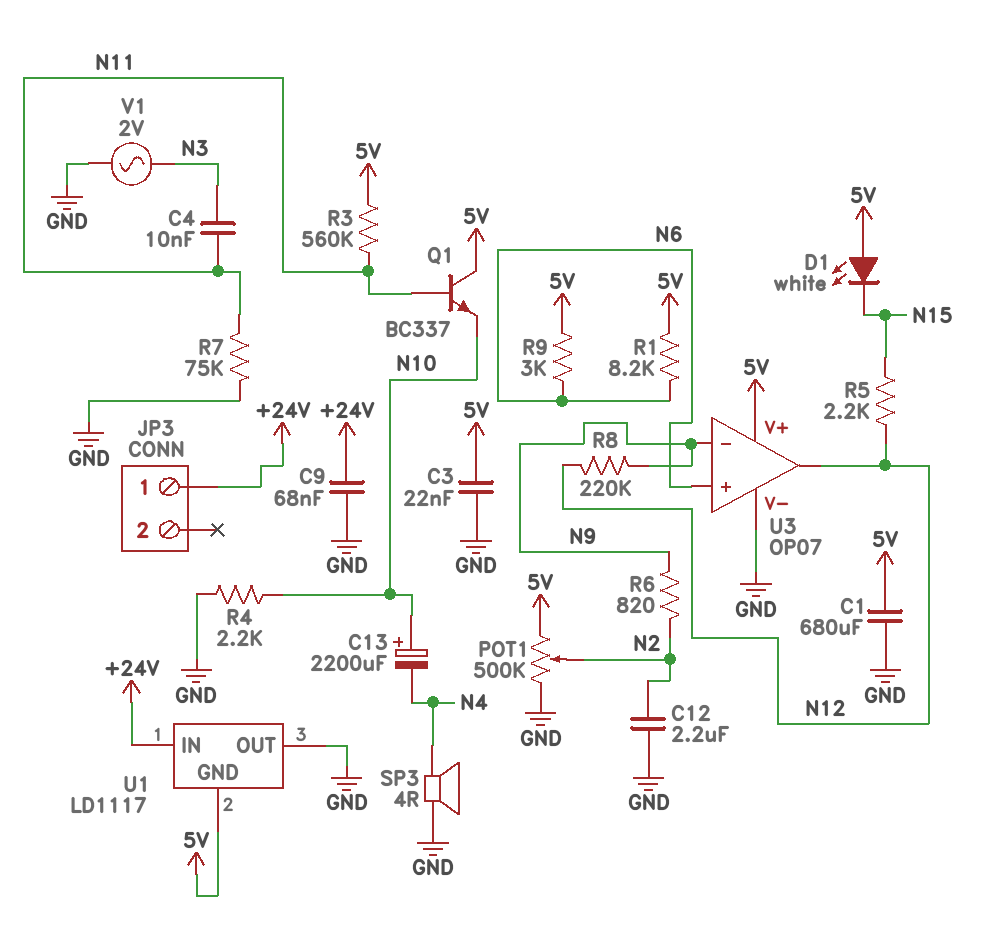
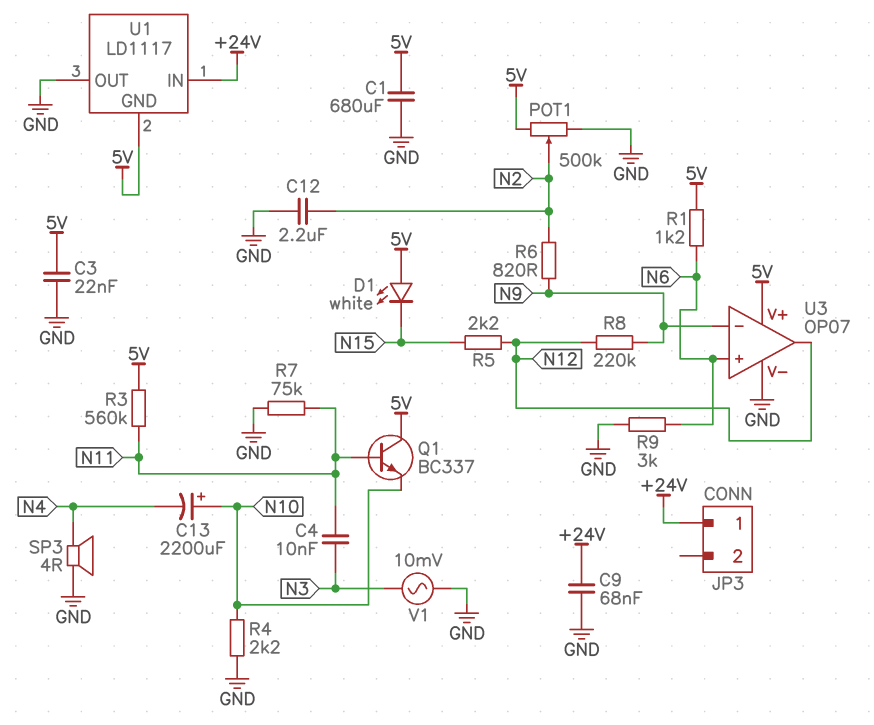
R1: 8.2k (5V, N6) -> 1.2k (5V, N6)
R9: 3k (5V, N6) -> 3k (GND, N6)
V1: AC 2V (GND, N3) -> AC 10mV (GND, N3)

